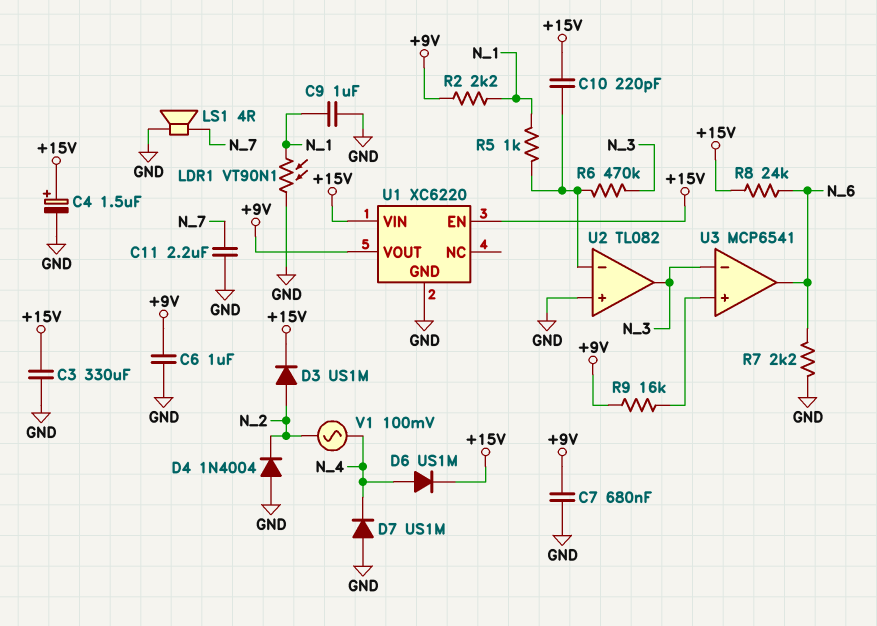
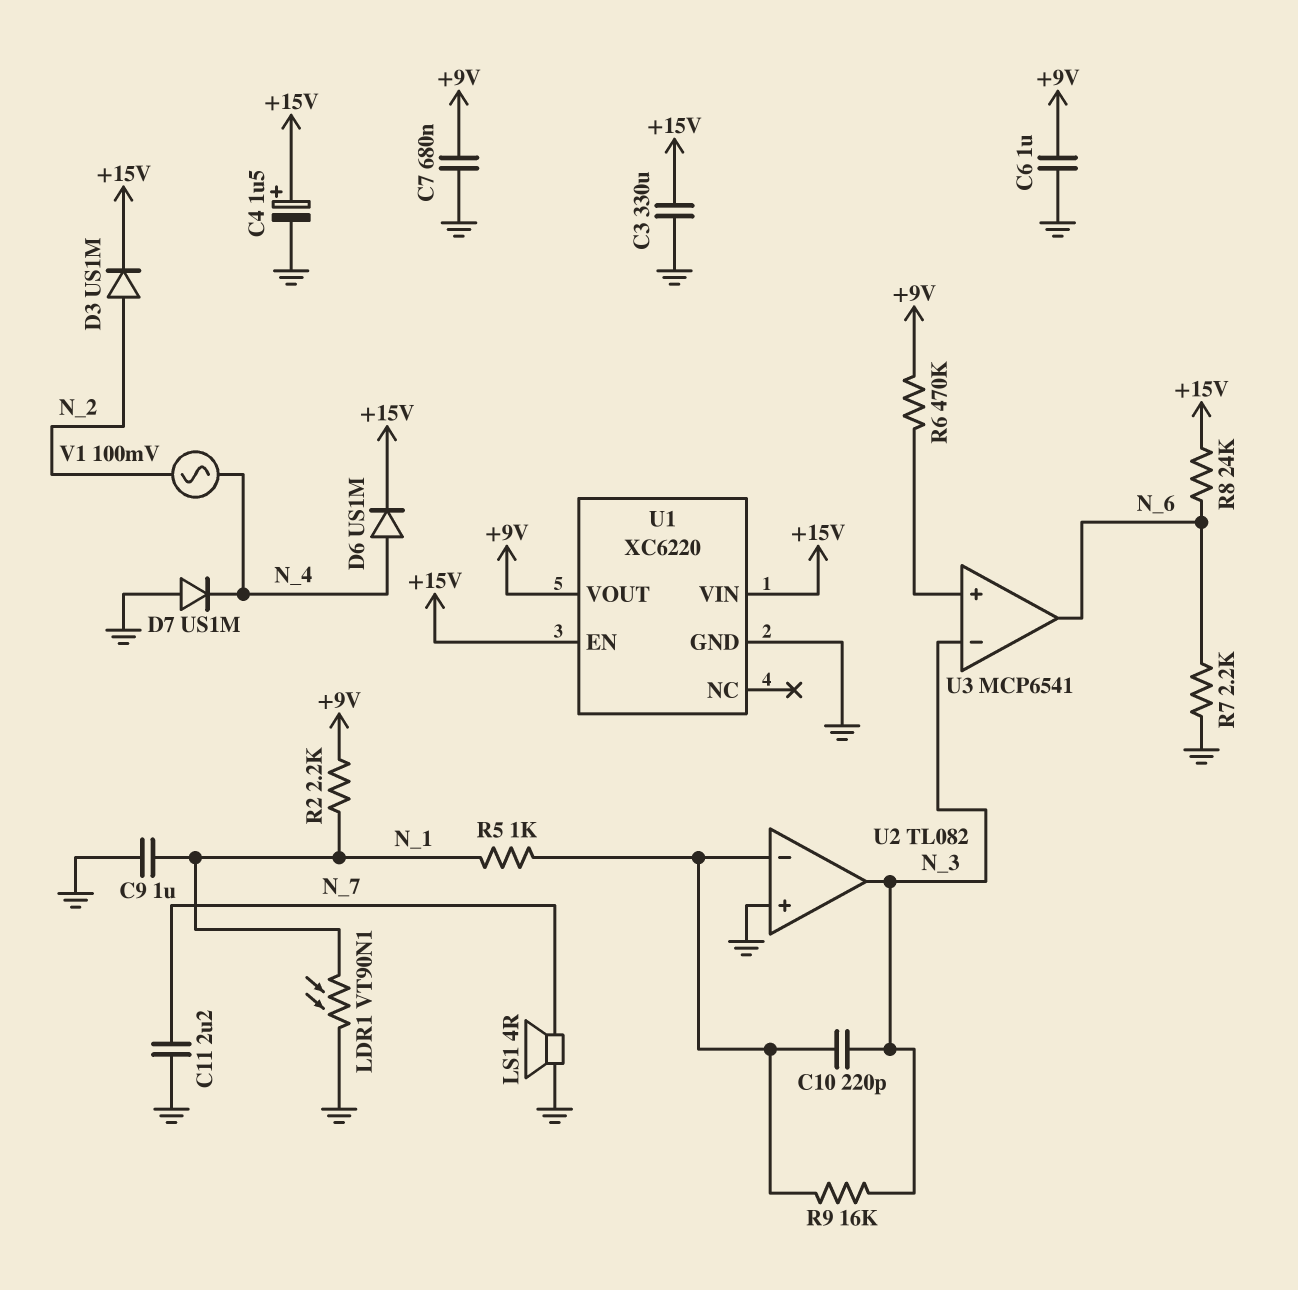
C10: 220pF (+15V, U2/in-) -> 220pF (N_3, U2/in-)
D4: diode 1N4004 (A GND, K N_2) -> none
R6: 470k (N_3, U2/in-) -> 470k (+9V, U3/in+)
R9: 16k (+9V, U3/in+) -> 16k (N_3, U2/in-)

